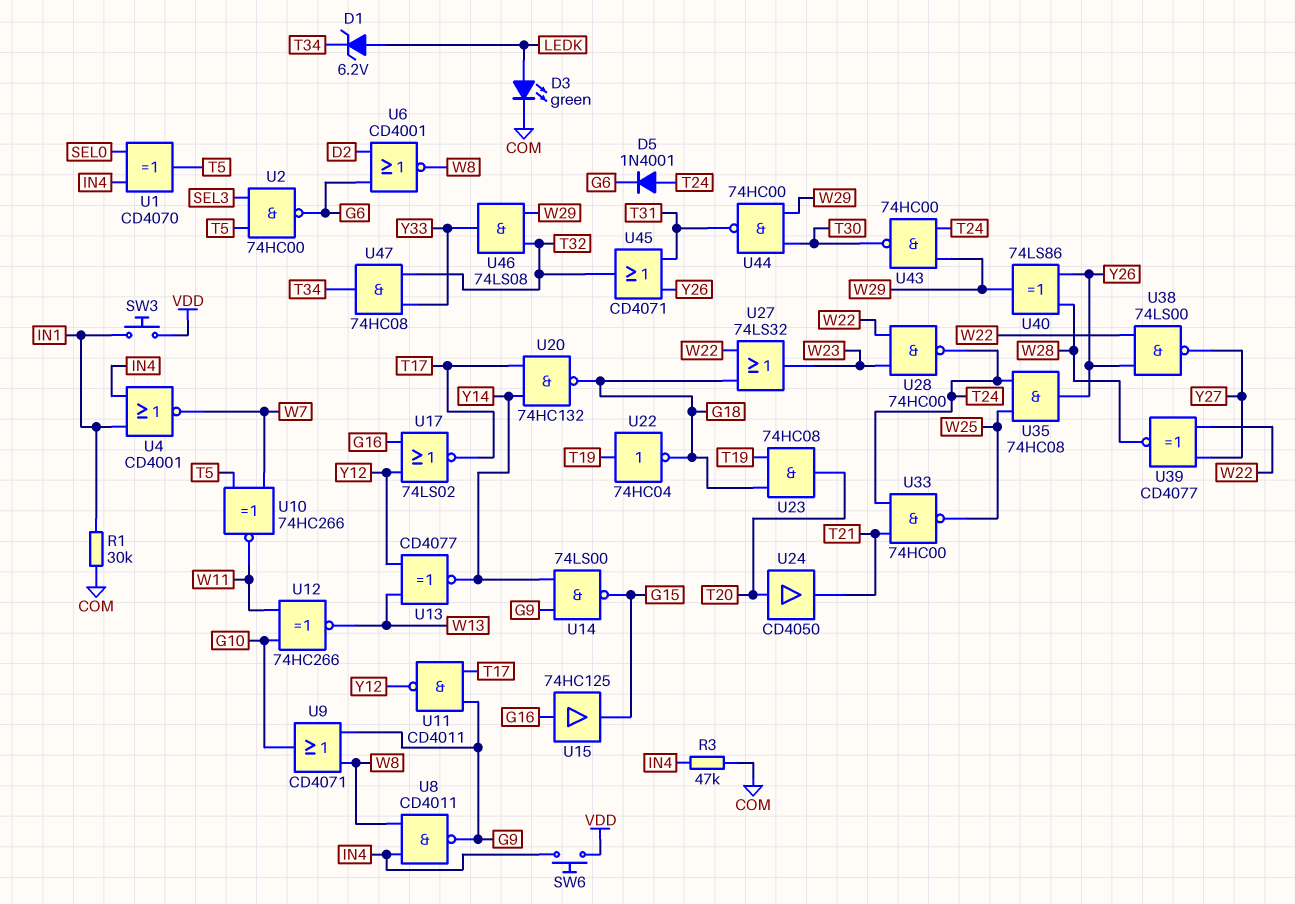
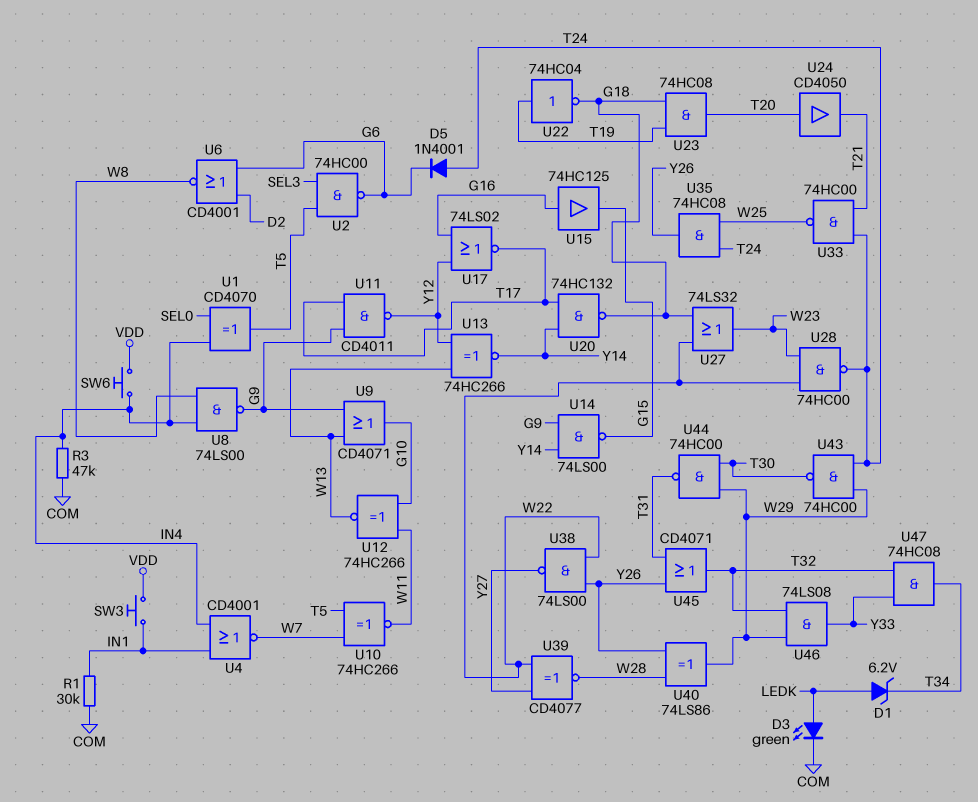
U8: NAND CD4011 (in IN4, in W8, out G9) -> NAND 74LS00 (in IN4, in W8, out G9)
U9: OR CD4071 (in G9, in W8, out G10) -> OR CD4071 (in G9, in W13, out G10)
U13: XNOR CD4077 (in W13, in Y12, out Y14) -> XNOR 74HC266 (in W13, in Y12, out Y14)

